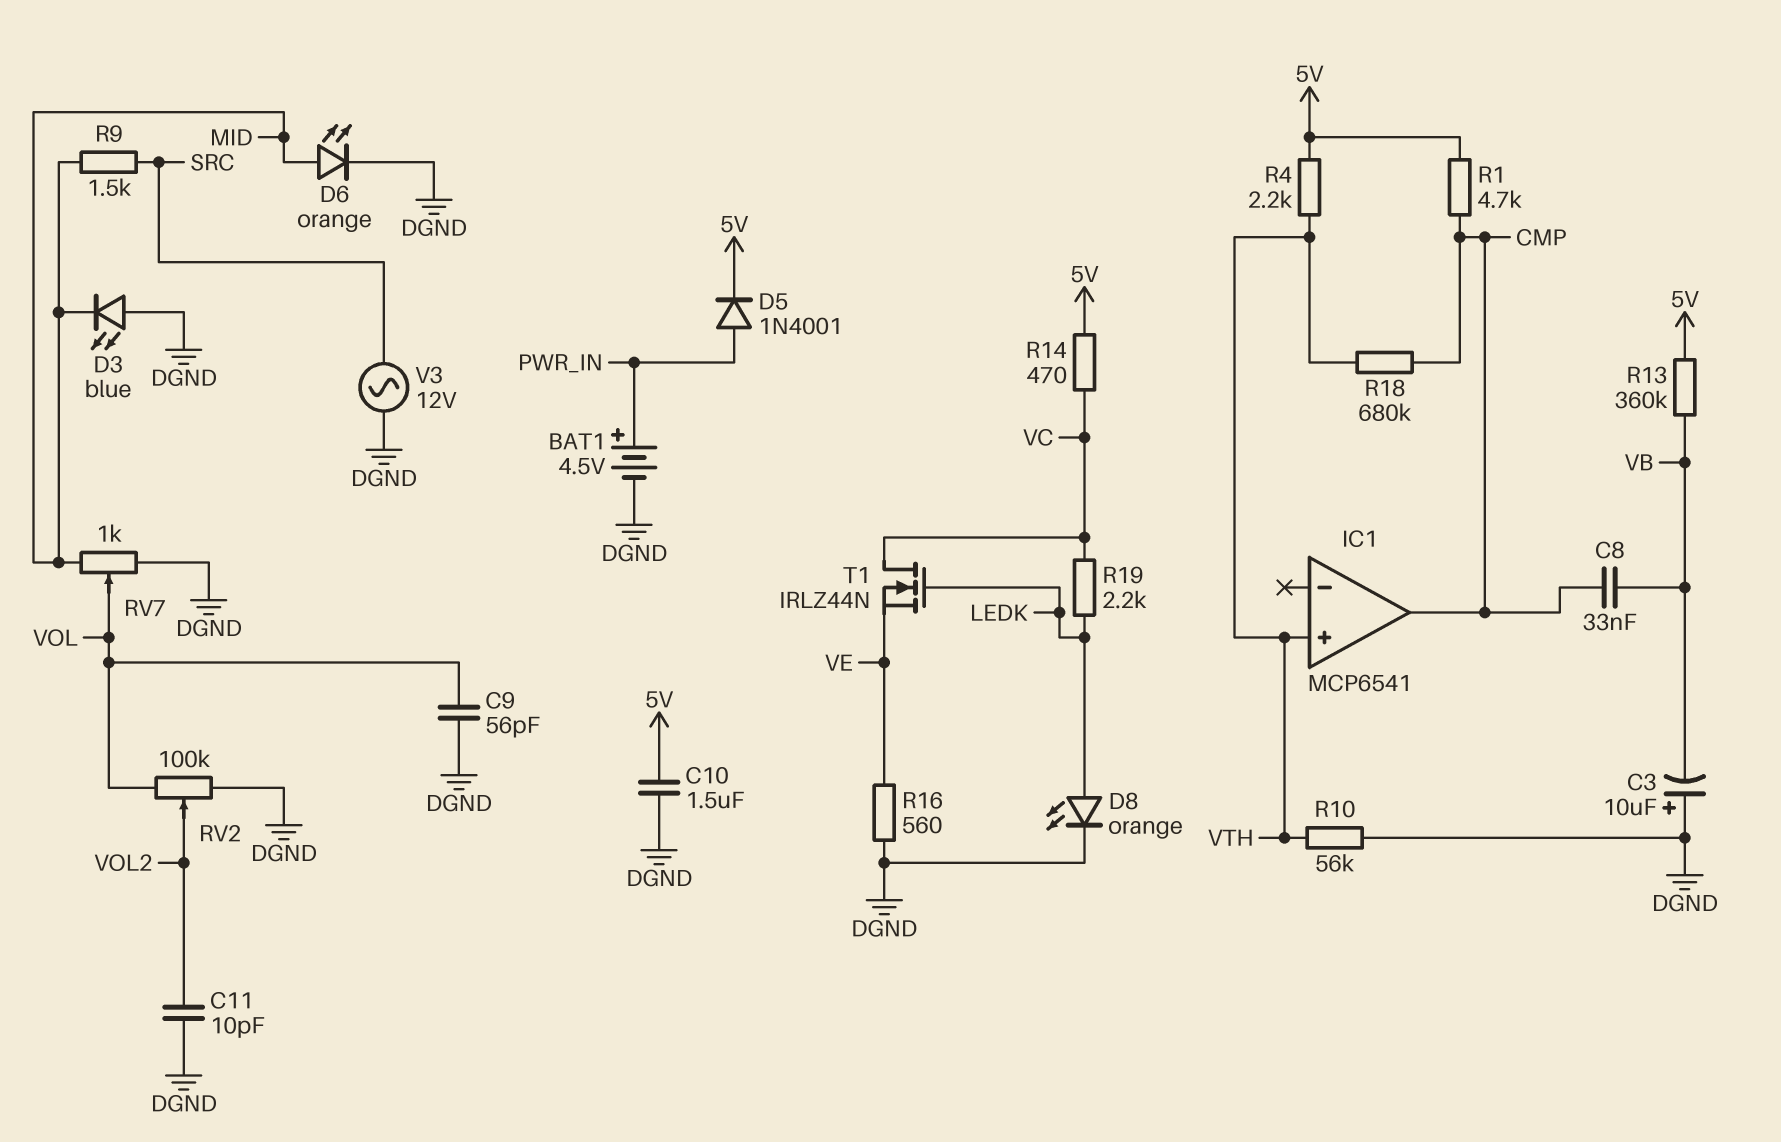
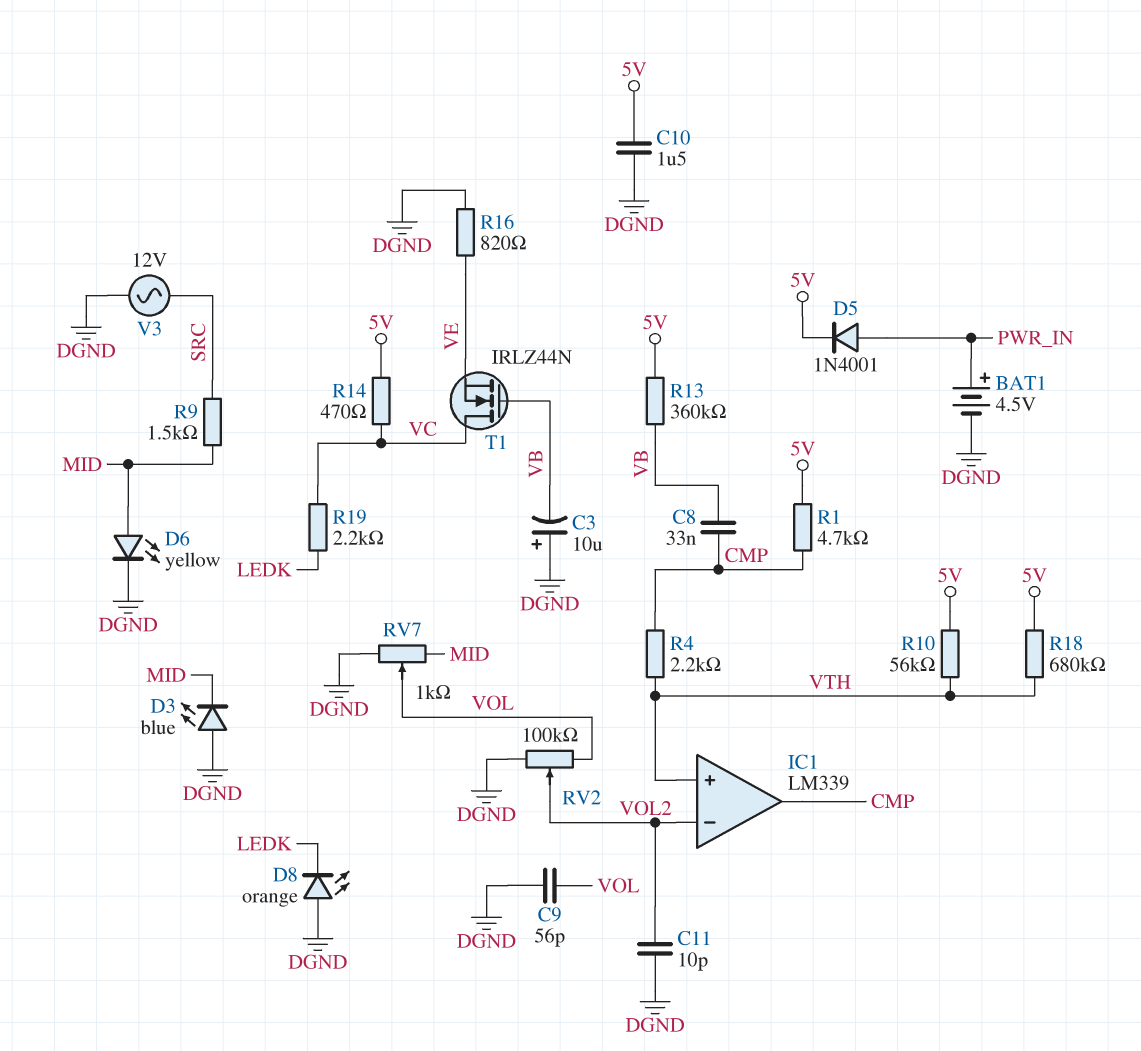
D6: LED orange (A MID, K DGND) -> LED yellow (A MID, K DGND)
D8: LED orange (A LEDK, K DGND) -> LED orange (A DGND, K LEDK)
IC1: MCP6541 -> LM339
IC1 pin in-: none -> VOL2
R4: 2.2k (5V, VTH) -> 2.2k (CMP, VTH)
R10: 56k (DGND, VTH) -> 56k (5V, VTH)
R16: 560 (DGND, VE) -> 820 (DGND, VE)
R18: 680k (CMP, VTH) -> 680k (5V, VTH)
T1: NMOS IRLZ44N (G LEDK, D VC, S VE) -> NMOS IRLZ44N (G VB, D VC, S VE)

